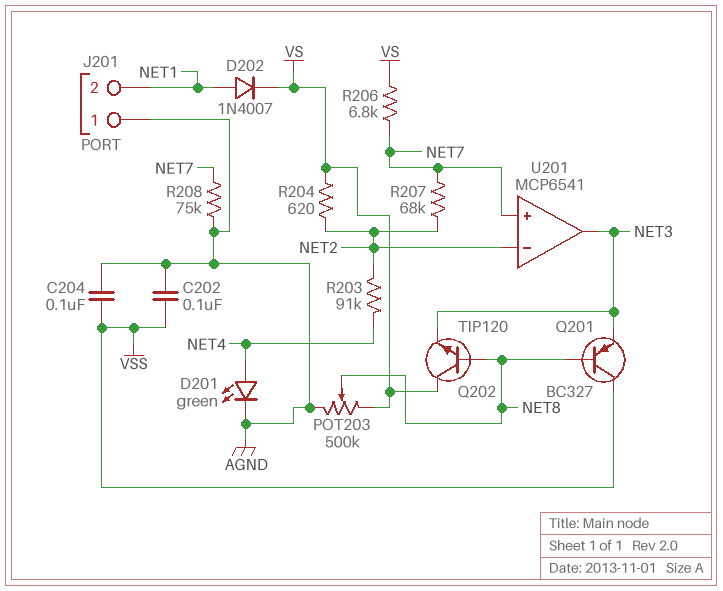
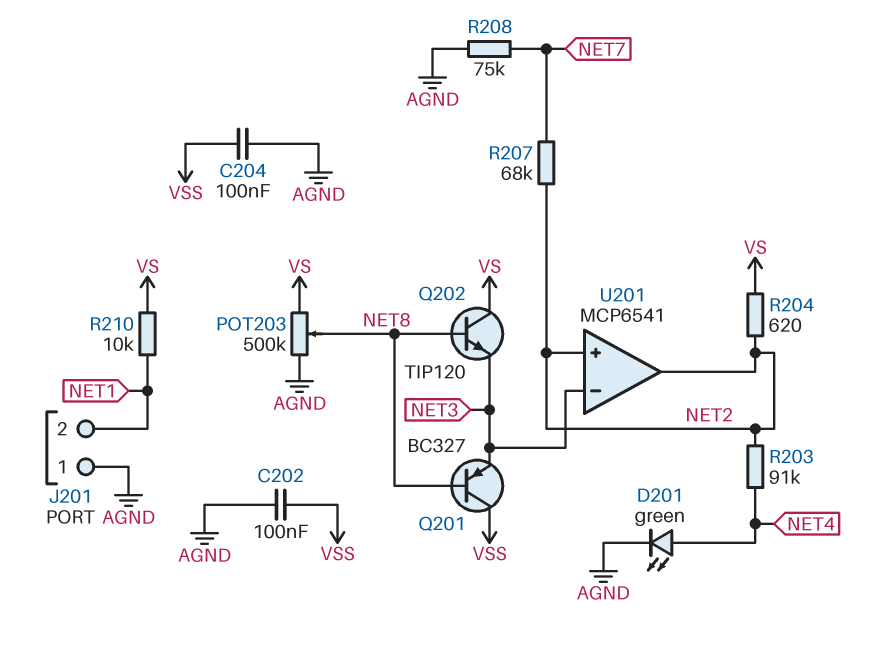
D202: diode 1N4007 (A NET1, K VS) -> none
R206: 6.8k (NET7, VS) -> none
R210: none -> 10k (NET1, VS)
U201 pin in+: NET7 -> NET2
U201 pin in-: NET2 -> NET3
U201 pin out: NET3 -> NET2

